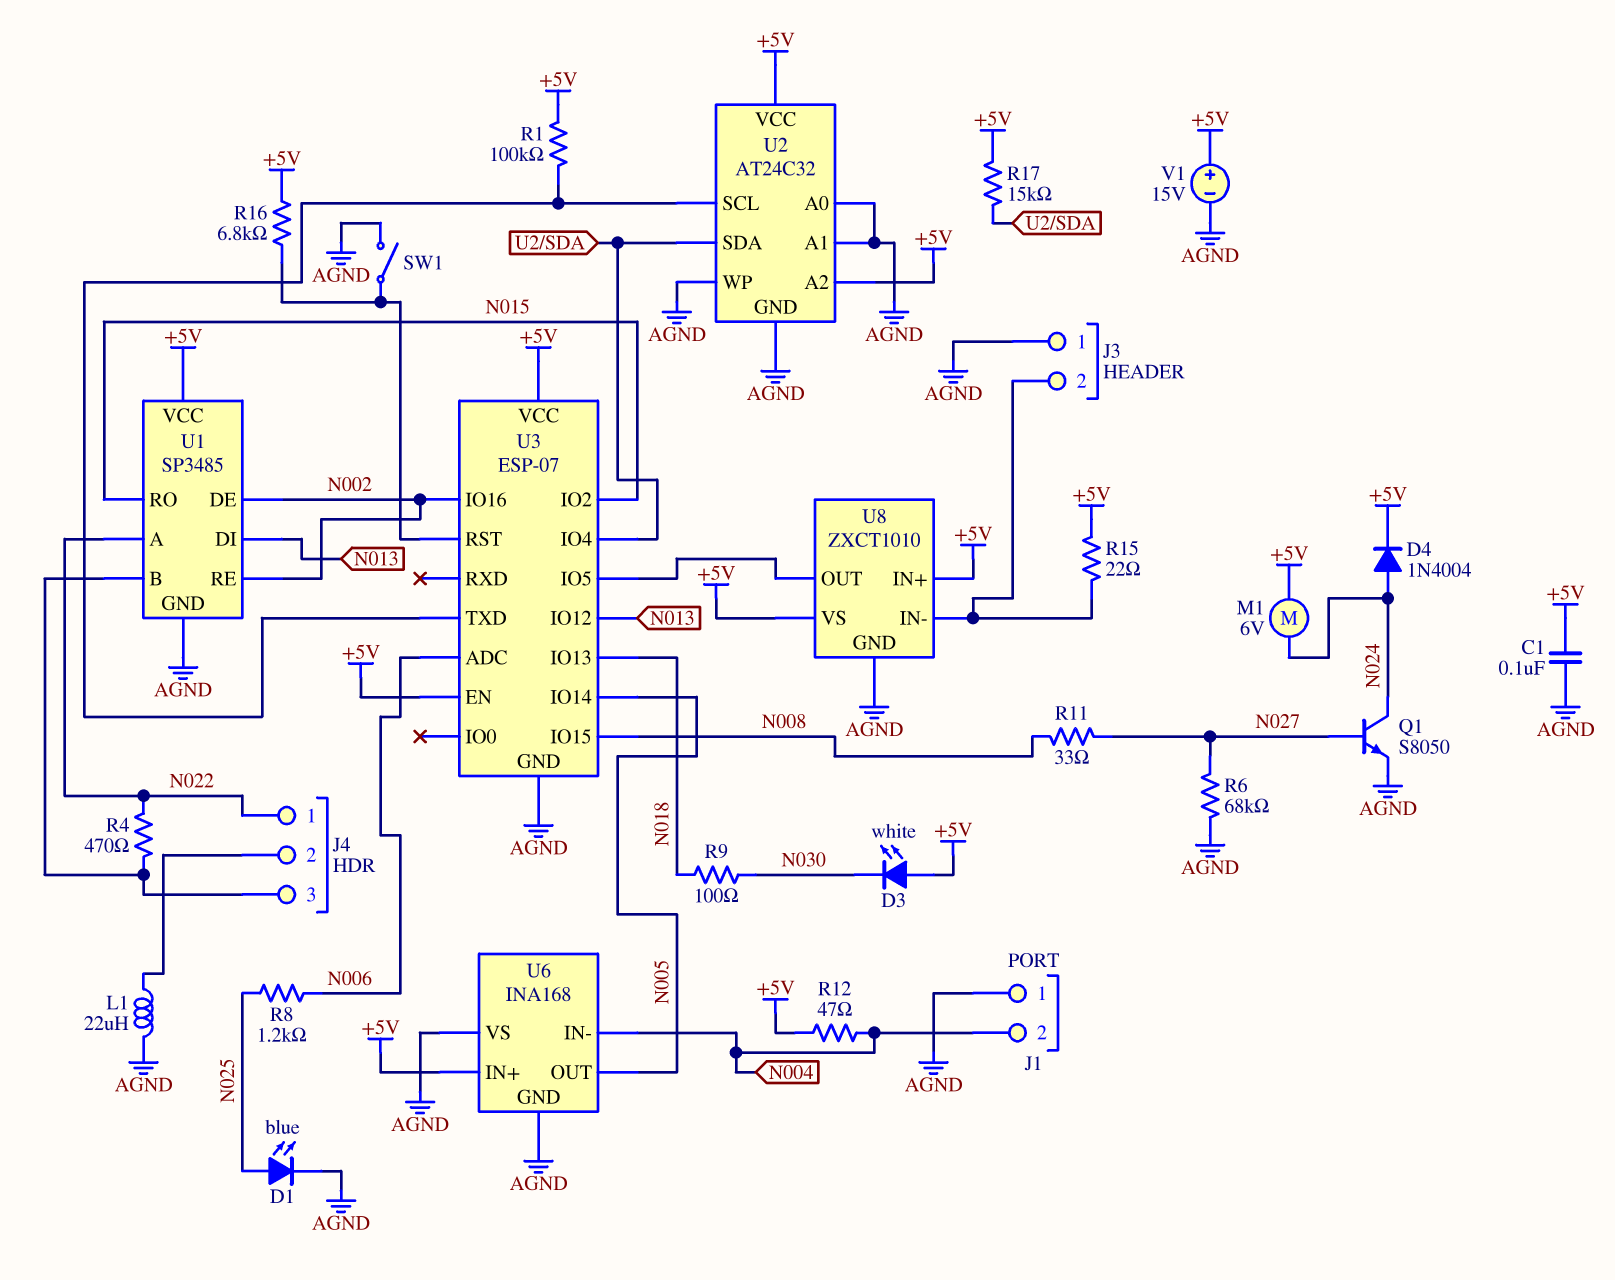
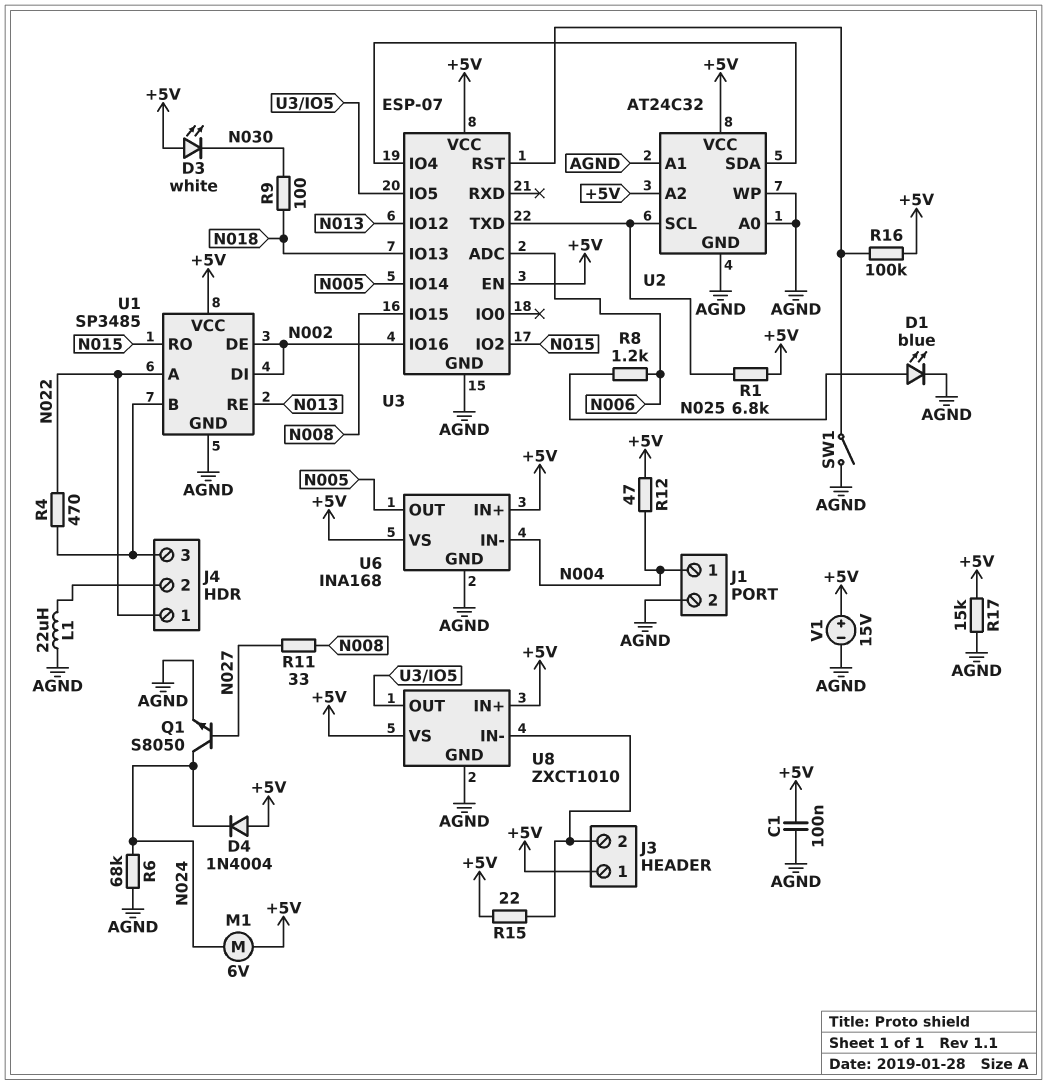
D4: diode 1N4004 (A N024, K +5V) -> diode 1N4004 (A +5V, K N024)
J1 pin 1: AGND -> N004
J1 pin 2: N004 -> AGND
J3 pin 1: AGND -> +5V
R1: 100k (+5V, U2/SCL) -> 6.8k (+5V, U2/SCL)
R6: 68k (AGND, N027) -> 68k (AGND, N024)
R16: 6.8k (+5V, U3/RST) -> 100k (+5V, U3/RST)
R17: 15k (+5V, U2/SDA) -> 15k (+5V, AGND)
U1 pin DI: N013 -> N002
U1 pin RE: N002 -> N013
U6 pin VS: AGND -> +5V

